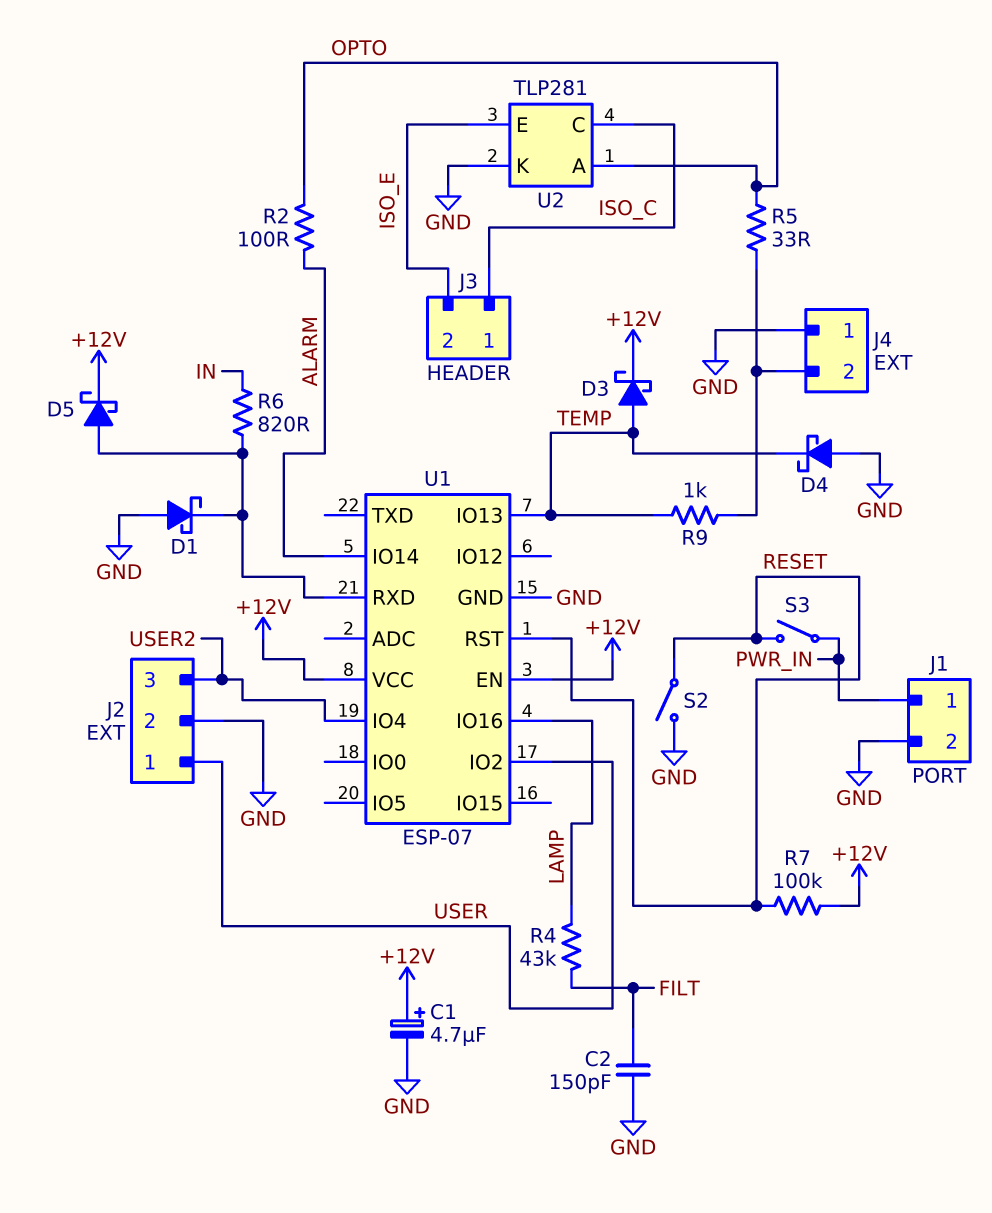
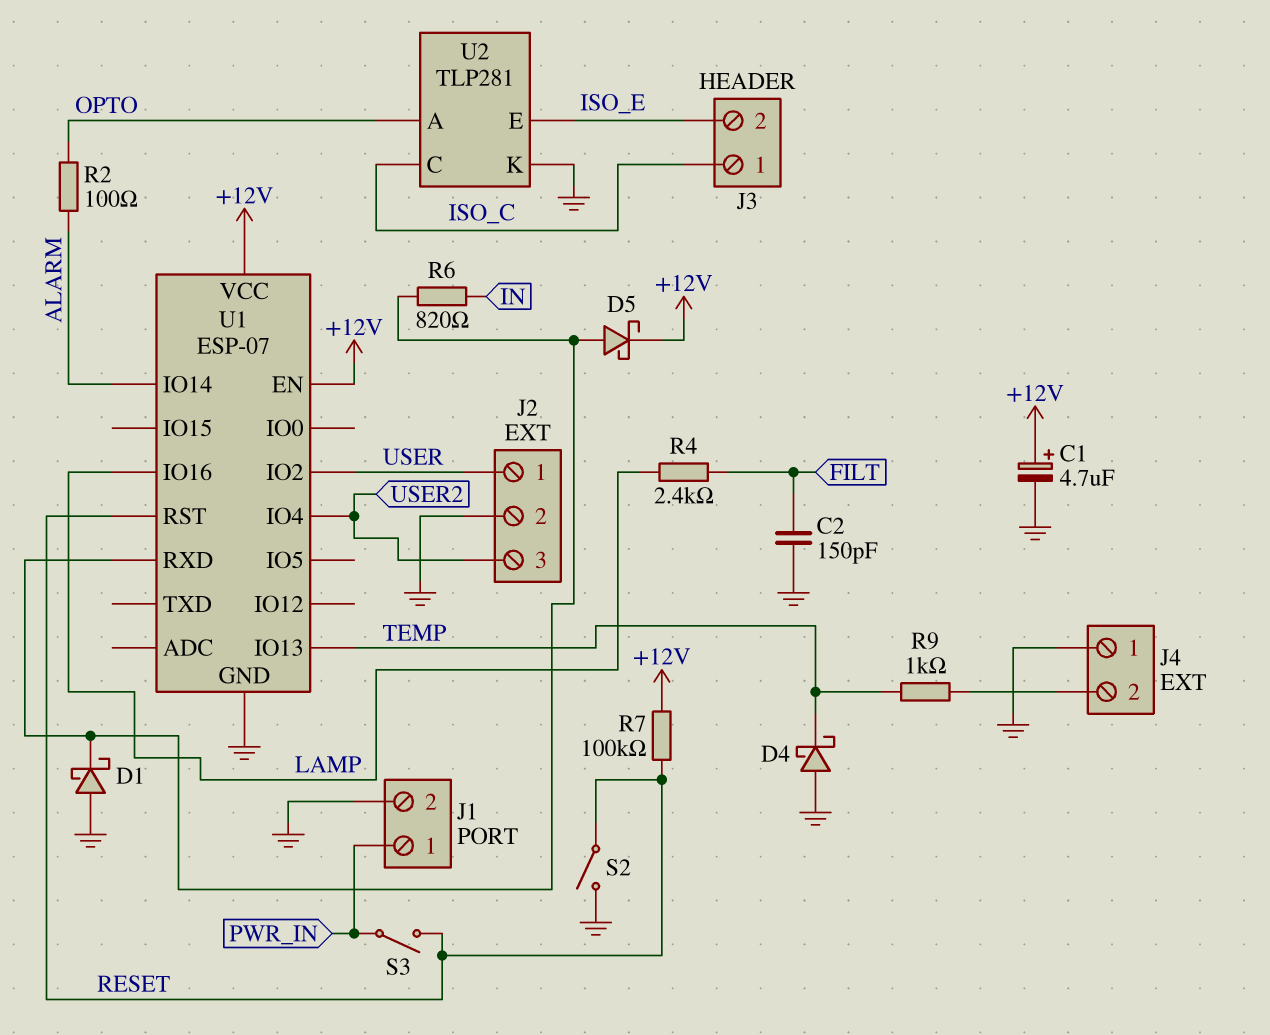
D3: schottky (A TEMP, K +12V) -> none
R4: 43k (FILT, LAMP) -> 2.4k (FILT, LAMP)
R5: 33 (J4/2, OPTO) -> none

